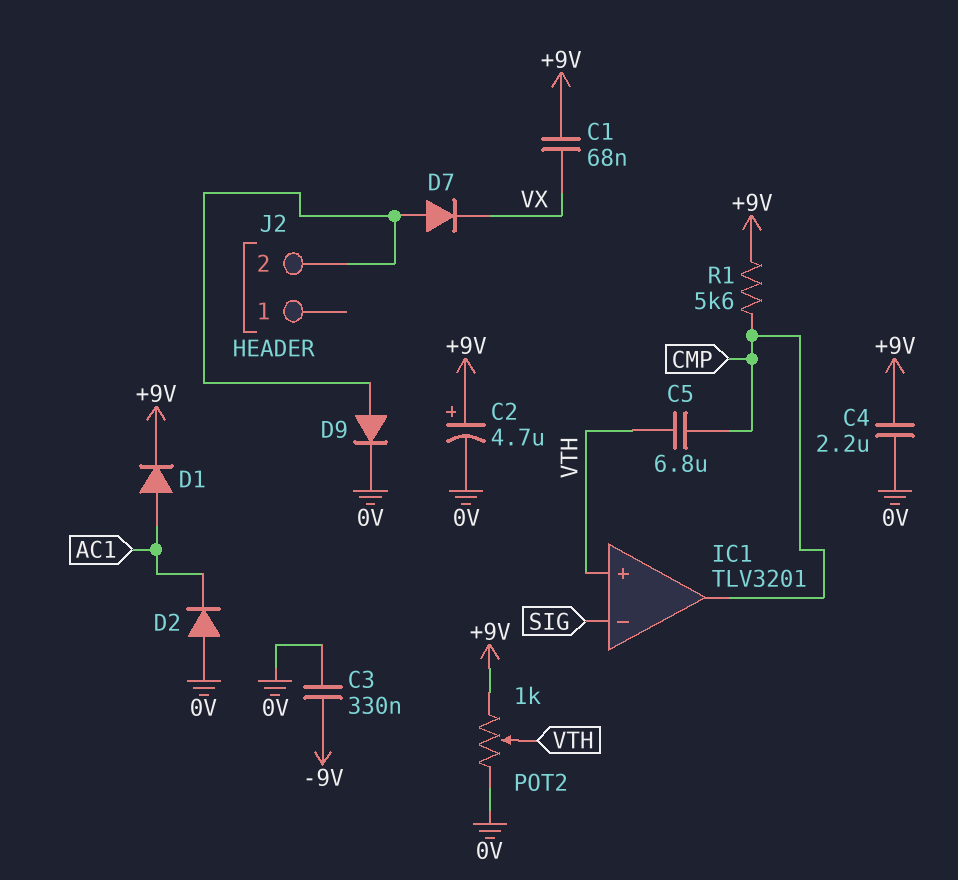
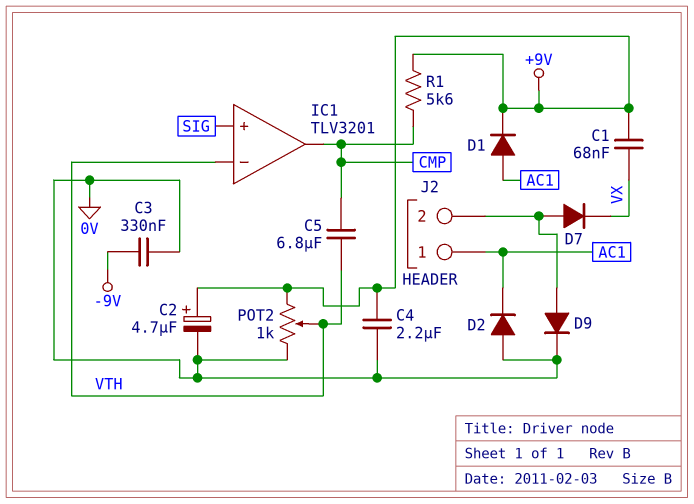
IC1 pin in+: VTH -> SIG
IC1 pin in-: SIG -> VTH
J2 pin 1: none -> AC1

